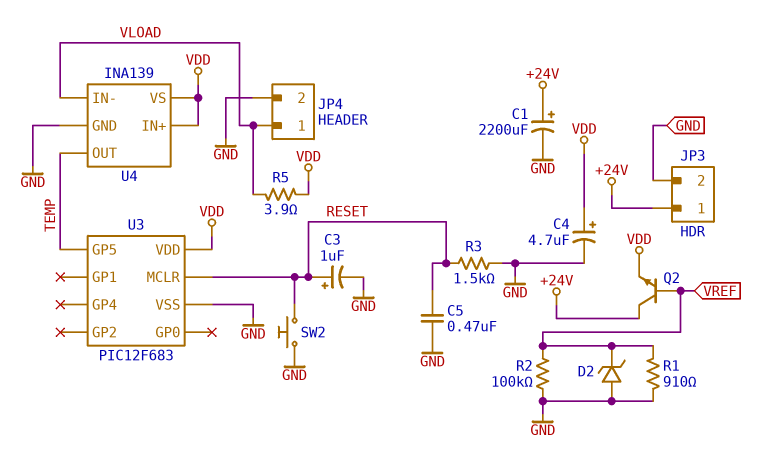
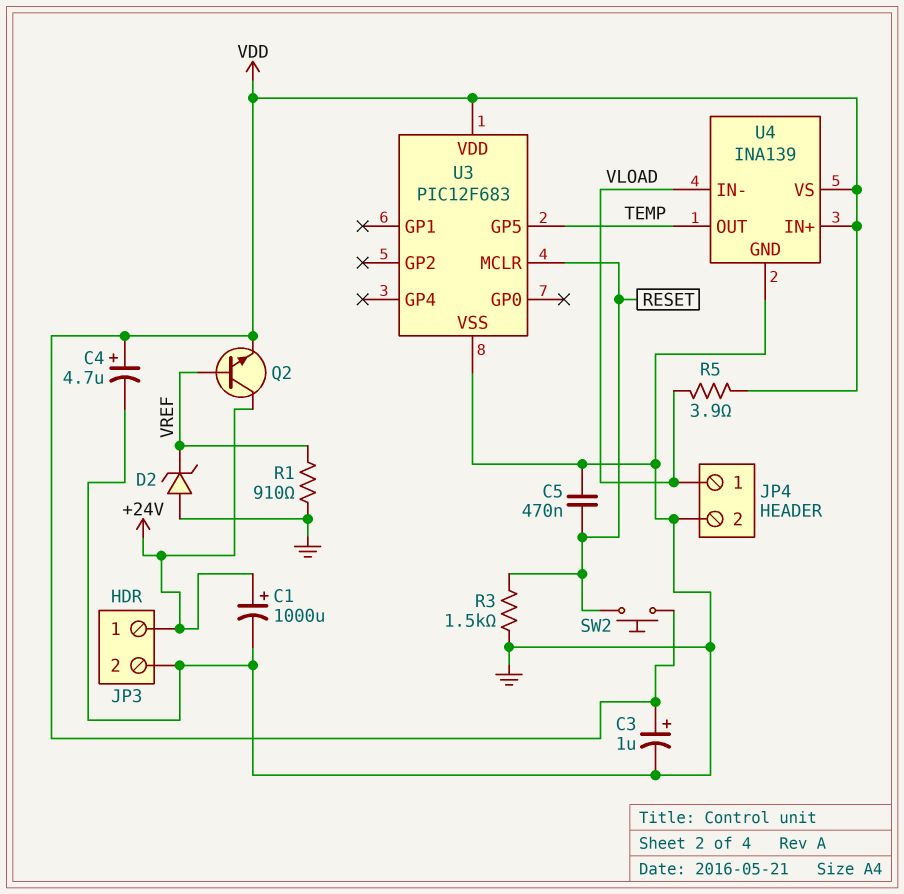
C1: 2200uF (plus +24V, minus GND) -> 1000uF (plus +24V, minus GND)
C3: 1uF (plus RESET, minus GND) -> 1uF (plus VDD, minus GND)
R2: 100k (GND, VREF) -> none
SW2: button (GND, RESET) -> button (RESET, VDD)

